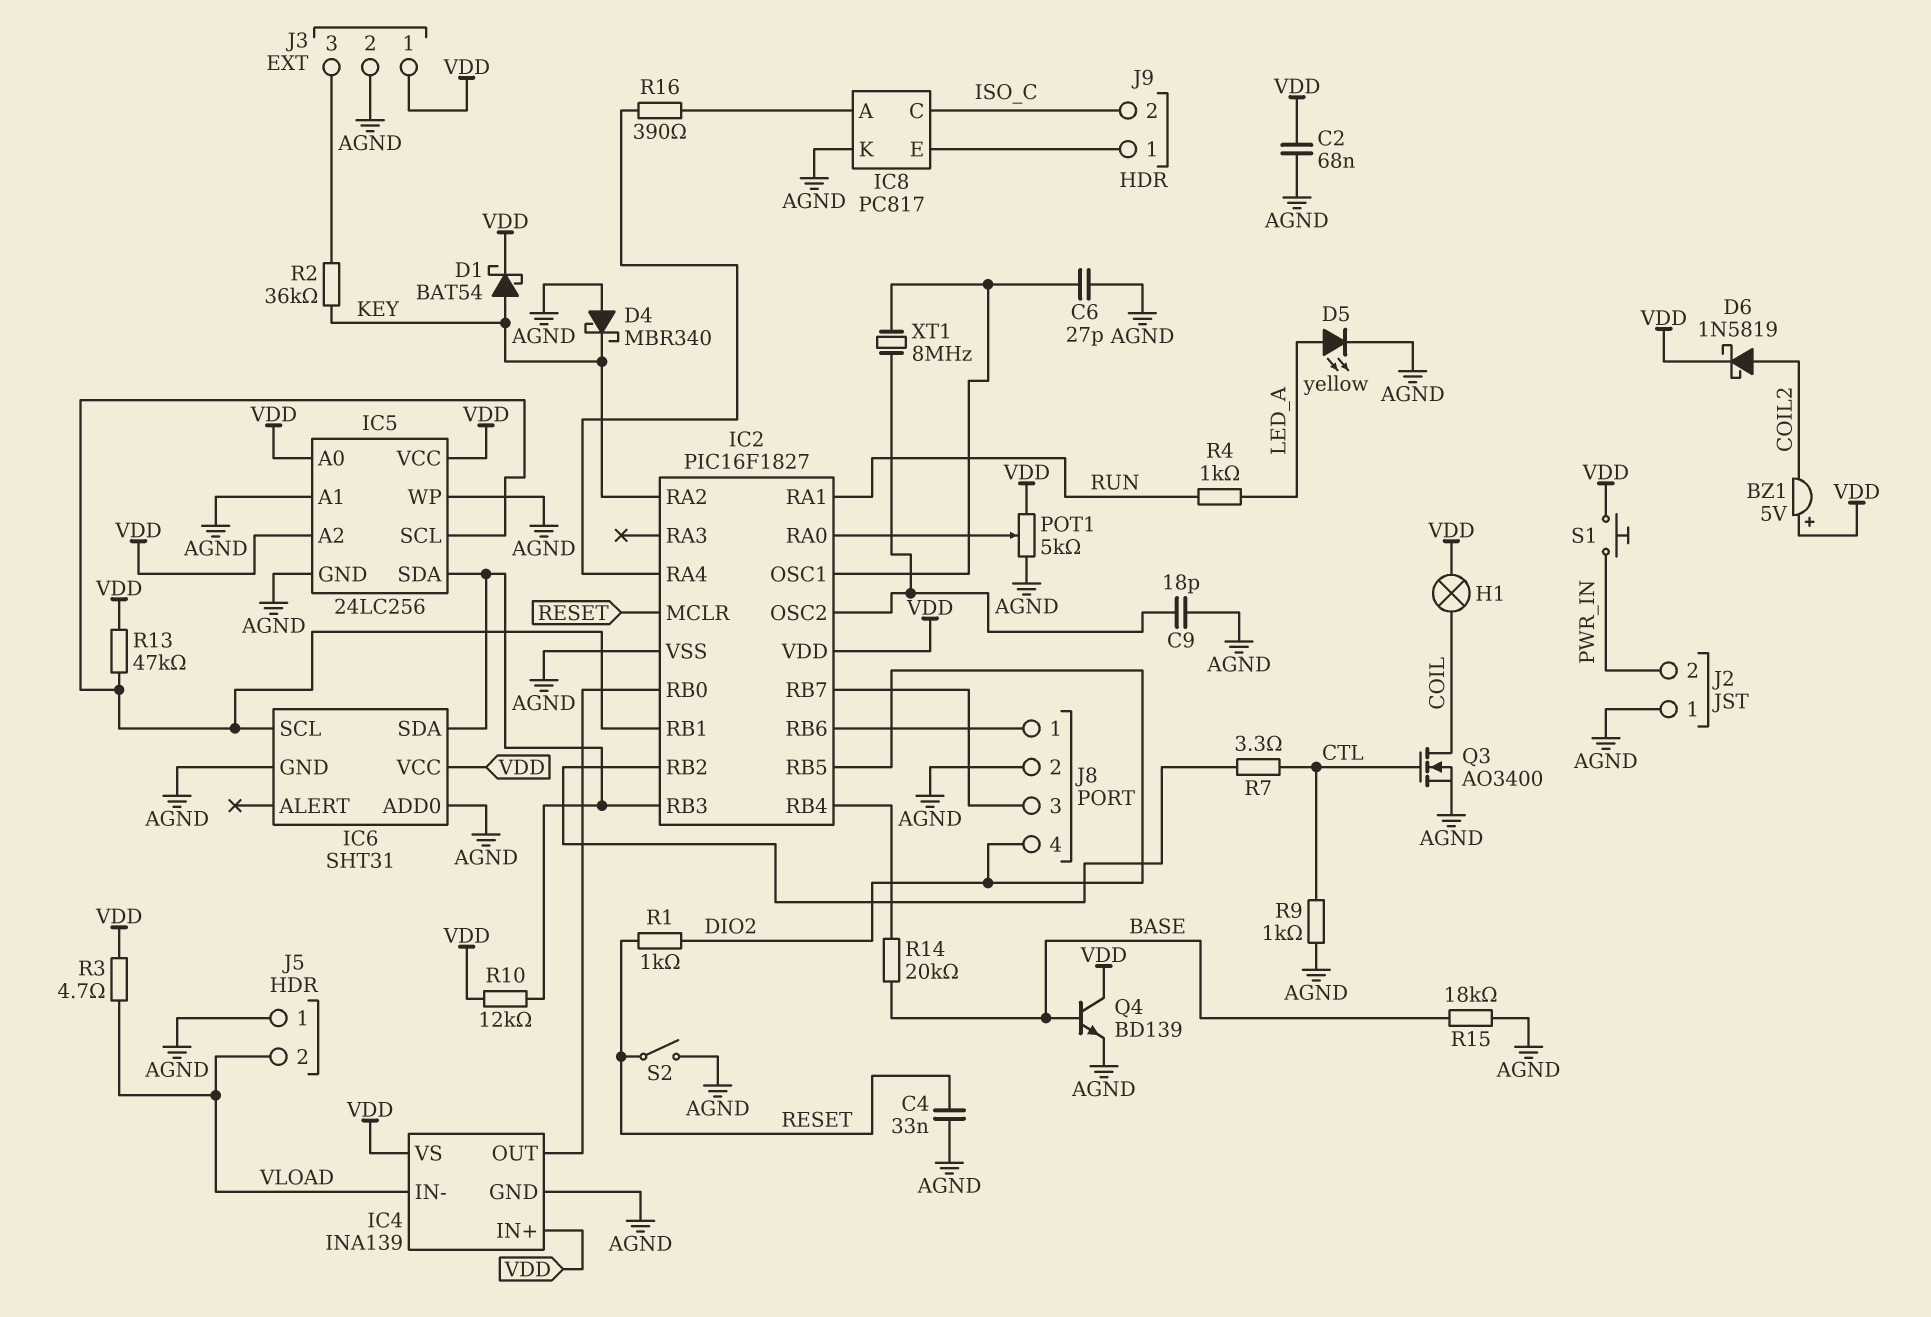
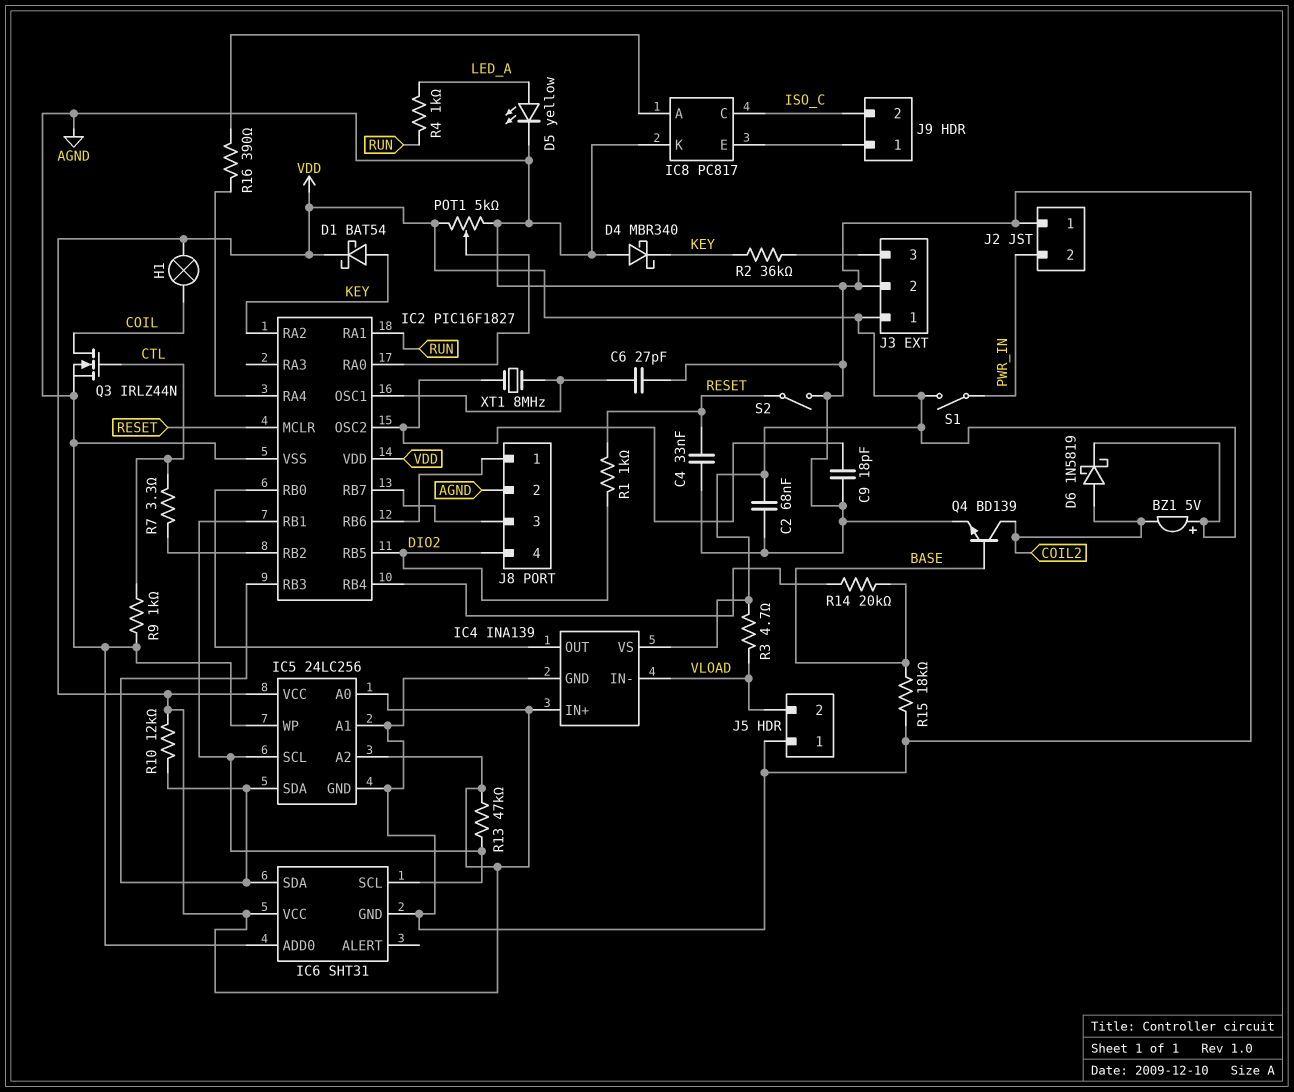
Q3: NMOS AO3400 (G CTL, D COIL, S AGND) -> NMOS IRLZ44N (G CTL, D COIL, S AGND)
Q4: NPN BD139 (B BASE, C VDD, E AGND) -> NPN BD139 (B BASE, C COIL2, E AGND)
S1: button (PWR_IN, VDD) -> switch (PWR_IN, VDD)

